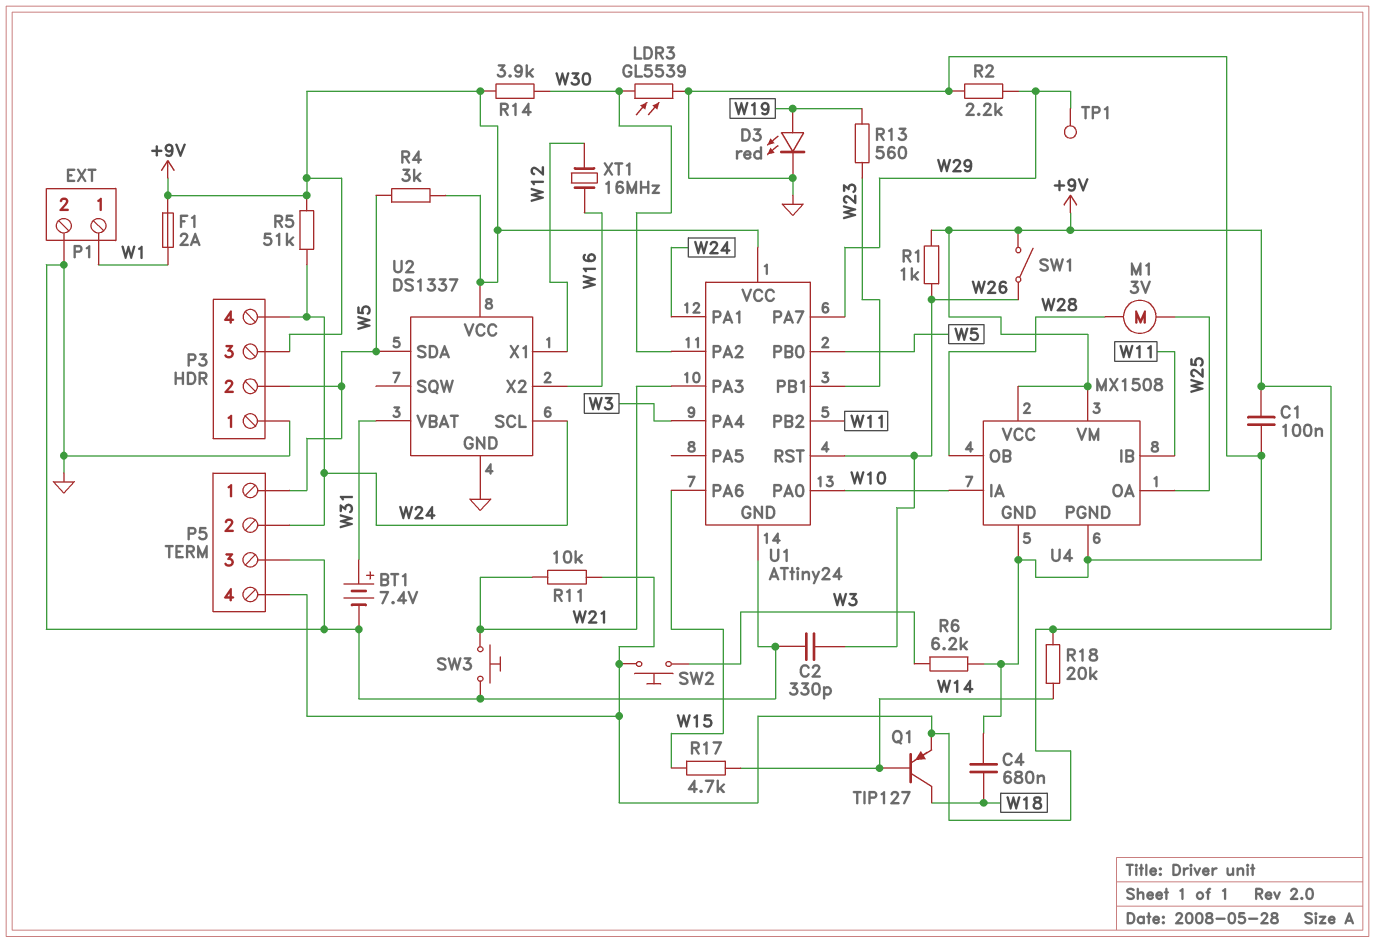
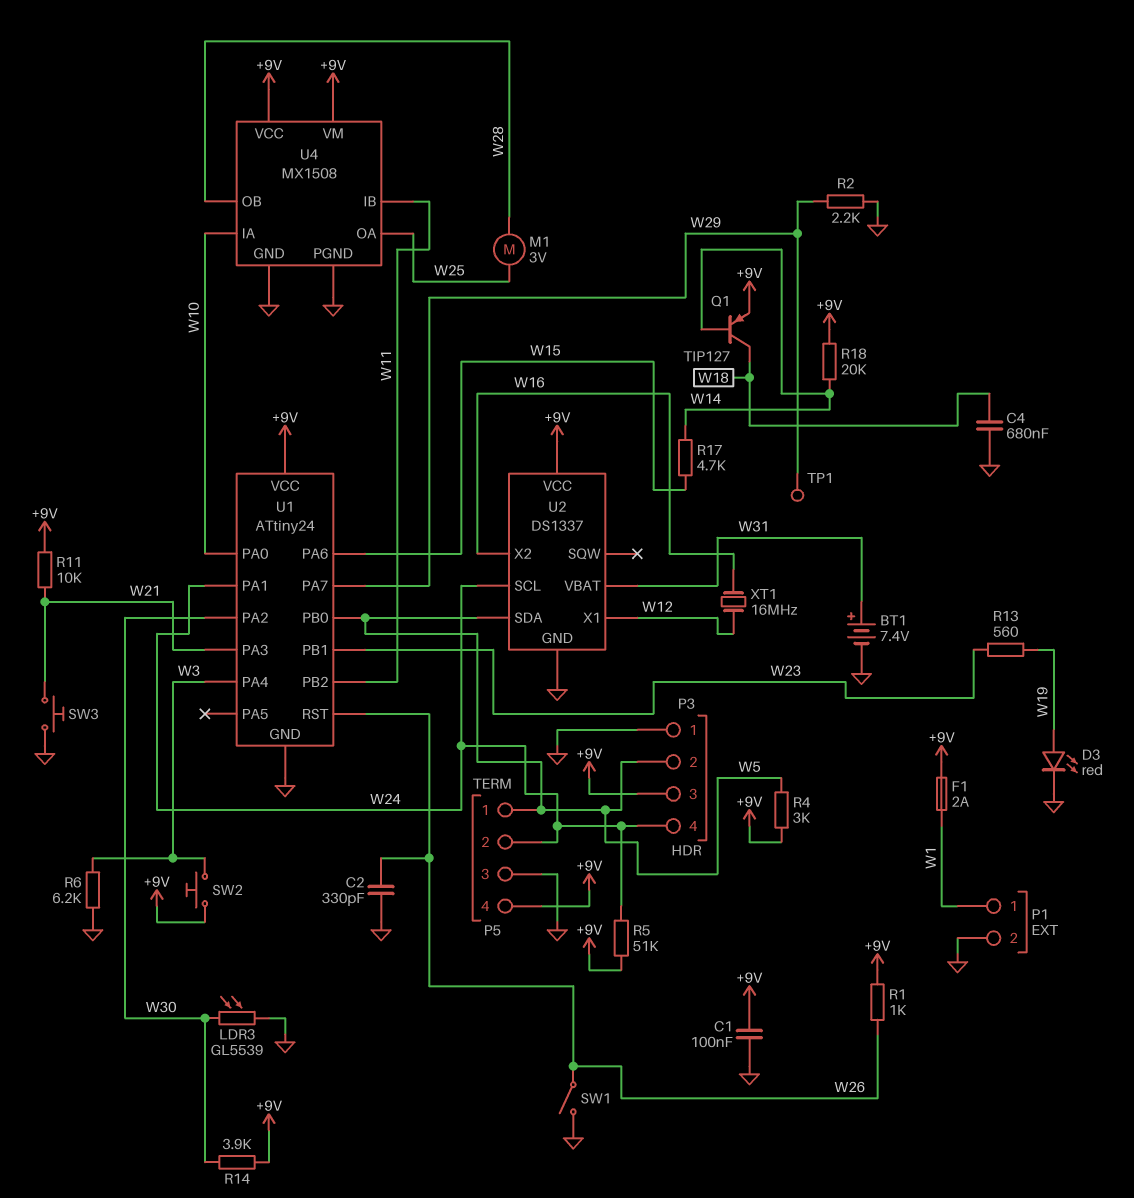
SW1: switch (+9V, W26) -> switch (GND, W26)

